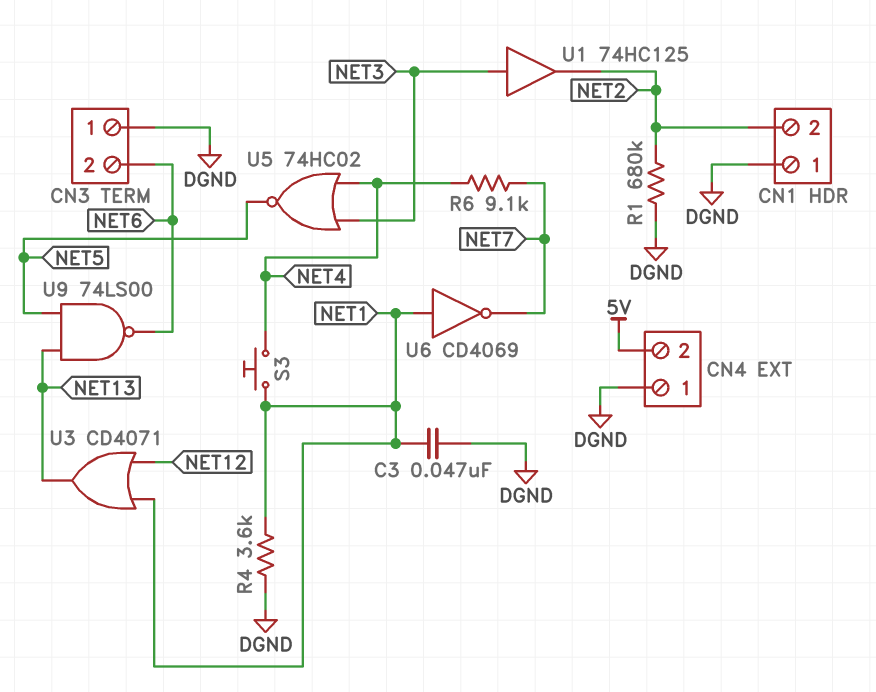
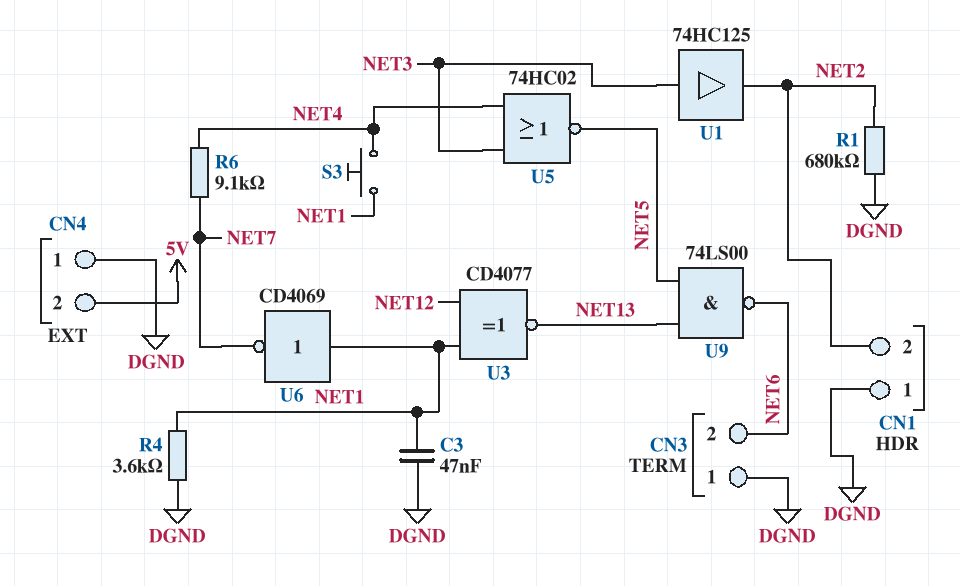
U3: OR CD4071 (in NET1, in NET12, out NET13) -> XNOR CD4077 (in NET1, in NET12, out NET13)

